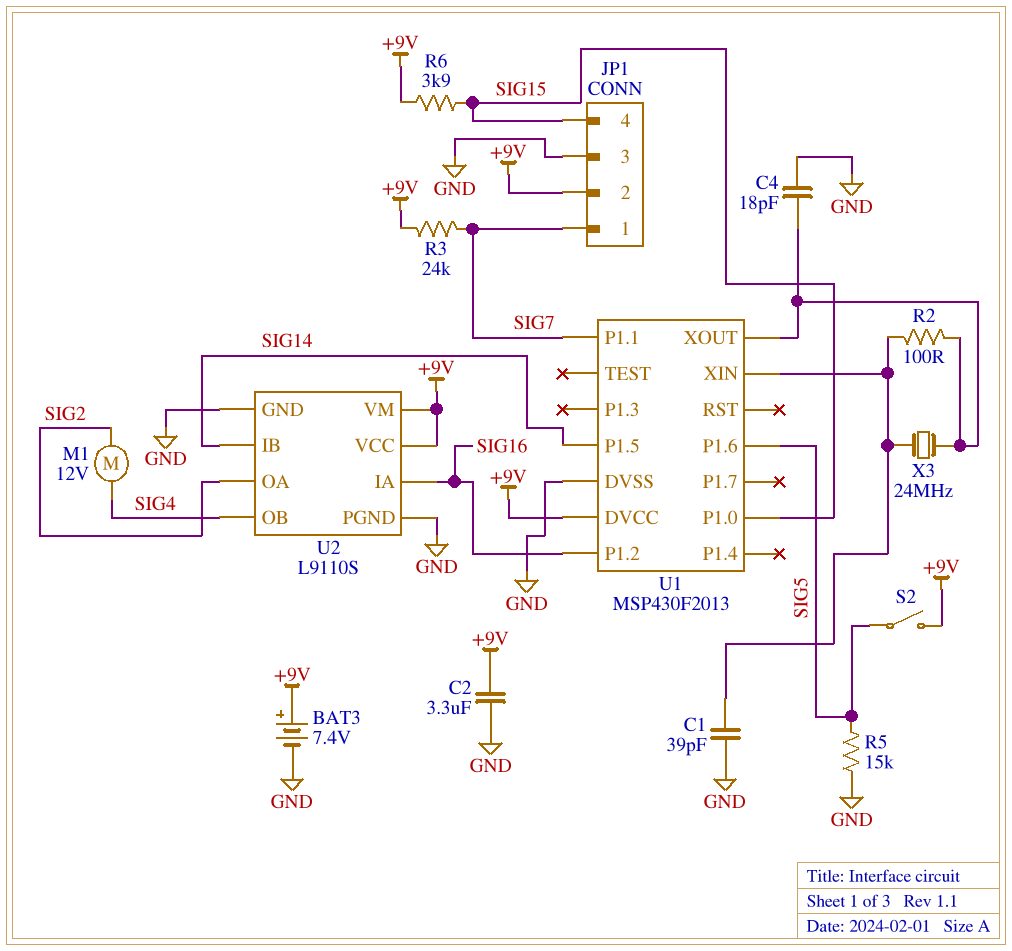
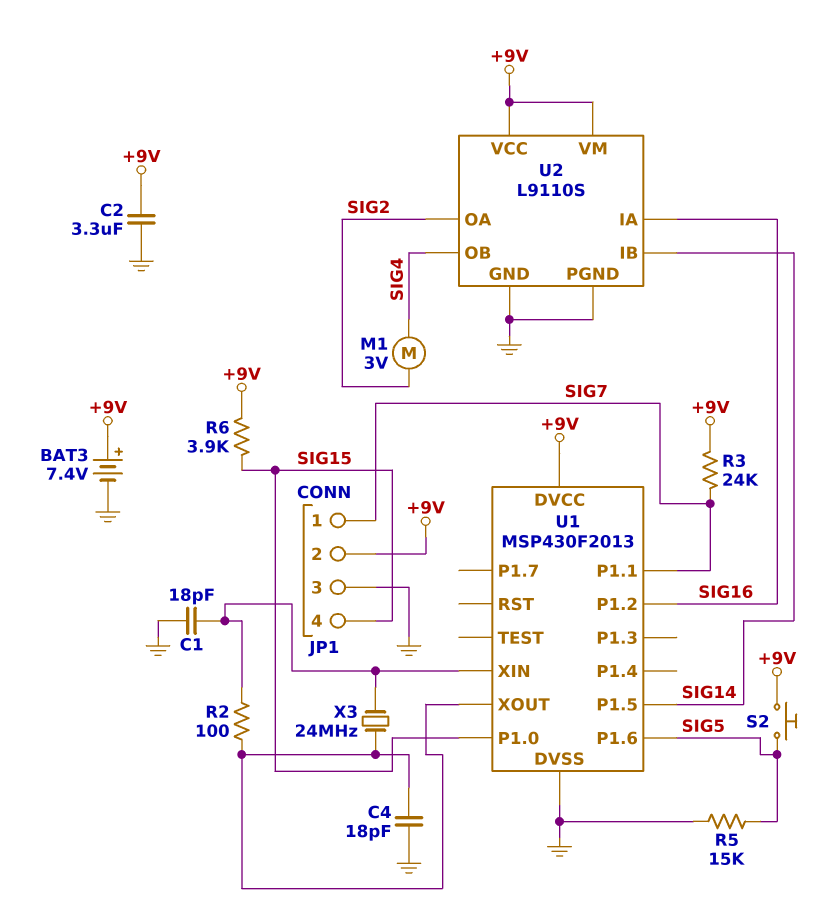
C1: 39pF (GND, U1/XIN) -> 18pF (GND, U1/XIN)
M1: motor 12V (SIG2, SIG4) -> motor 3V (SIG2, SIG4)
S2: switch (+9V, SIG5) -> button (+9V, SIG5)

